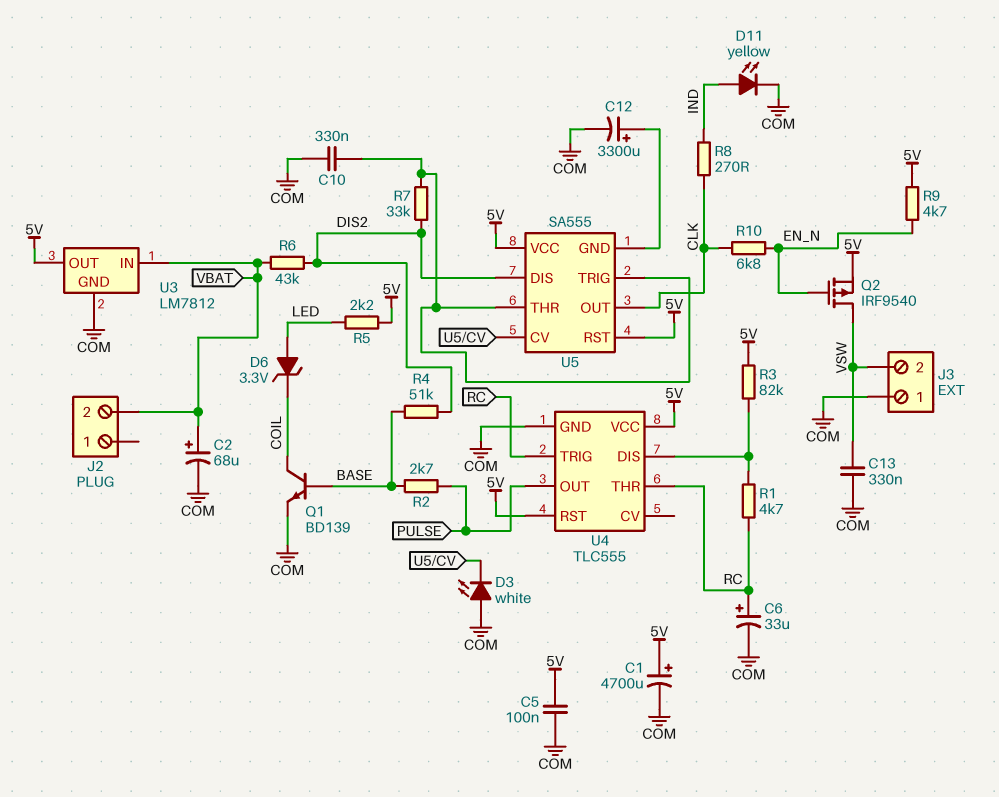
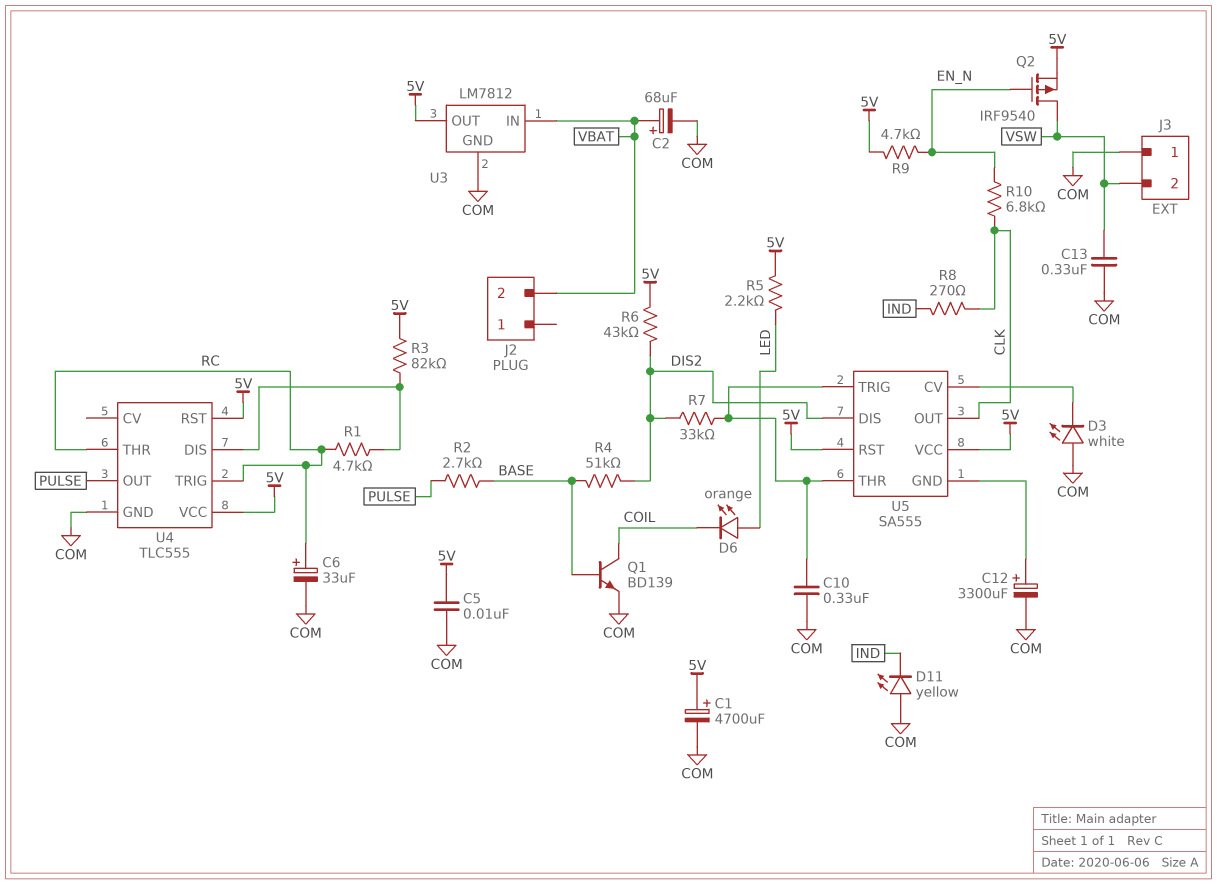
C5: 100nF (5V, COM) -> 10nF (5V, COM)
D6: zener 3.3V (A LED, K COIL) -> LED orange (A LED, K COIL)
D11: LED yellow (A IND, K COM) -> LED yellow (A COM, K IND)
R6: 43k (DIS2, VBAT) -> 43k (5V, DIS2)

